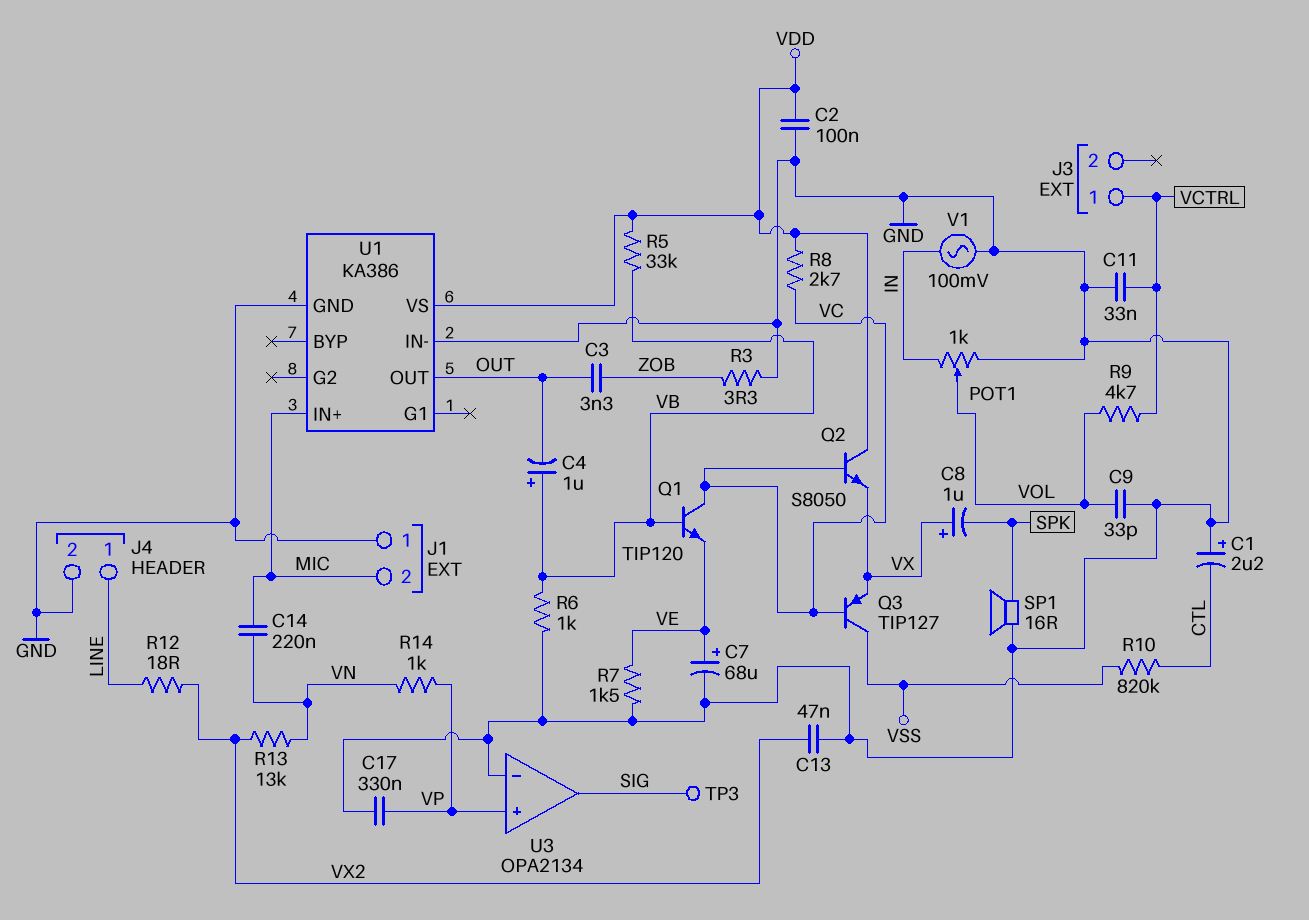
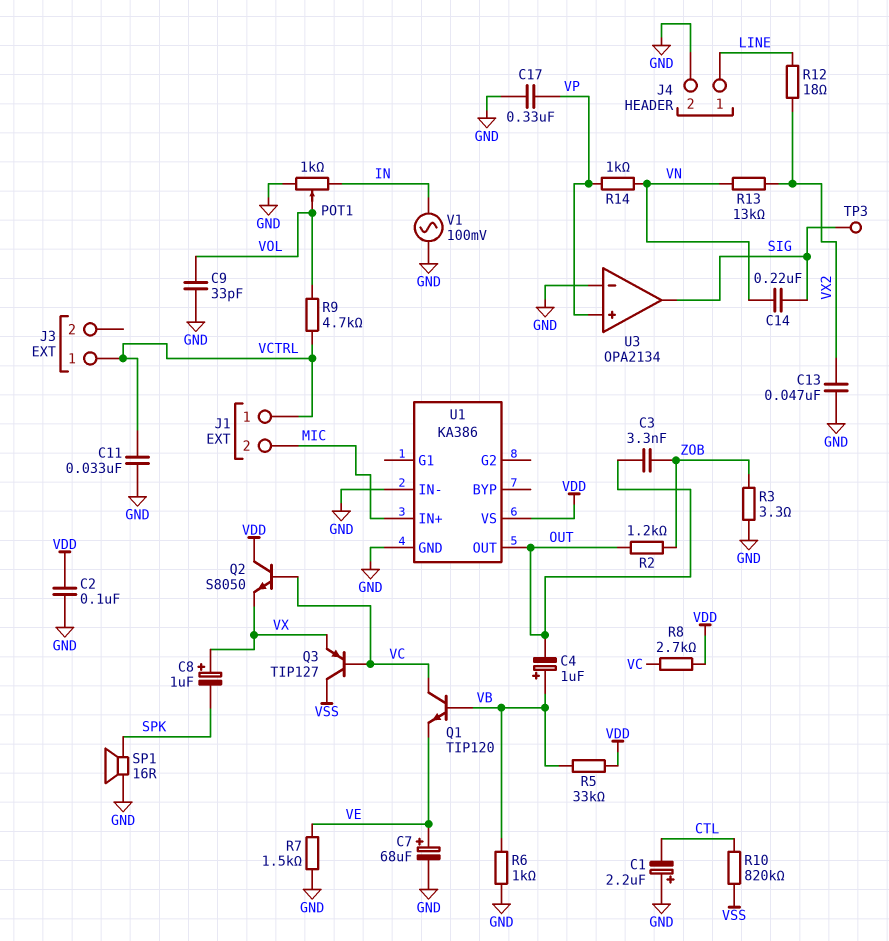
C14: 220nF (MIC, VN) -> 220nF (SIG, VN)
J1 pin 1: GND -> VCTRL
R2: none -> 1.2k (OUT, ZOB)

